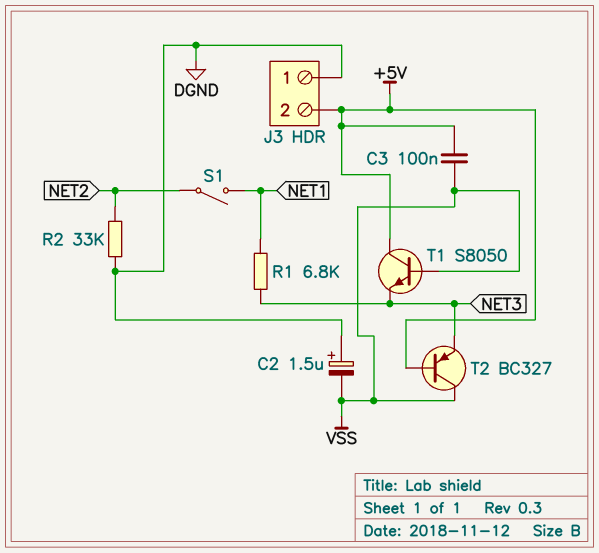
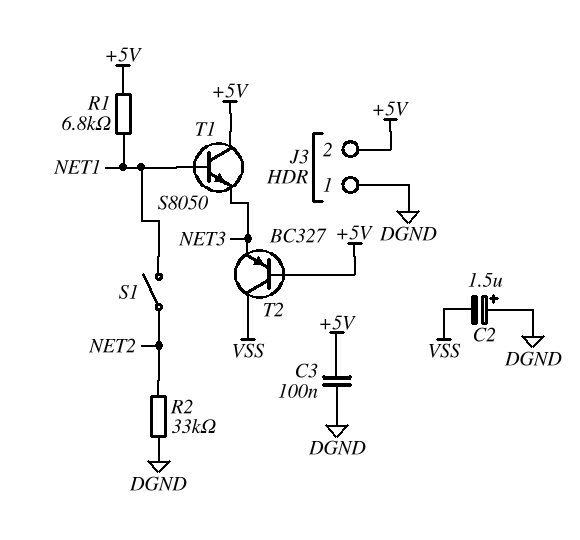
C3: 100nF (+5V, VSS) -> 100nF (+5V, DGND)
R1: 6.8k (NET1, NET3) -> 6.8k (+5V, NET1)
T1: NPN S8050 (B VSS, C +5V, E NET3) -> NPN S8050 (B NET1, C +5V, E NET3)

